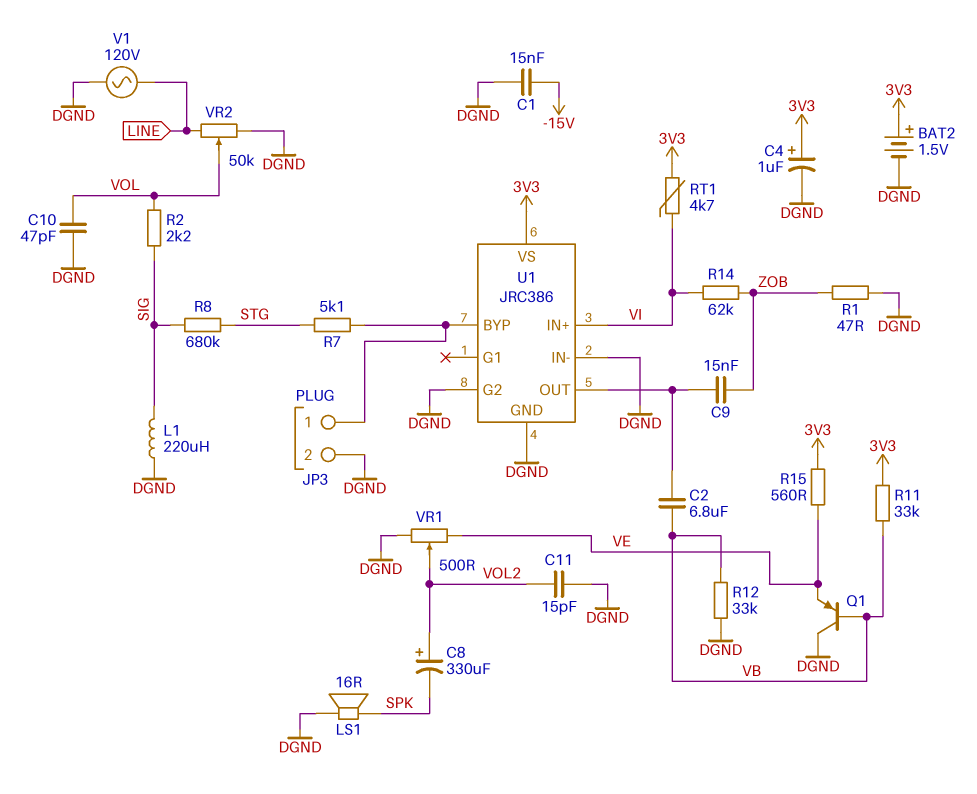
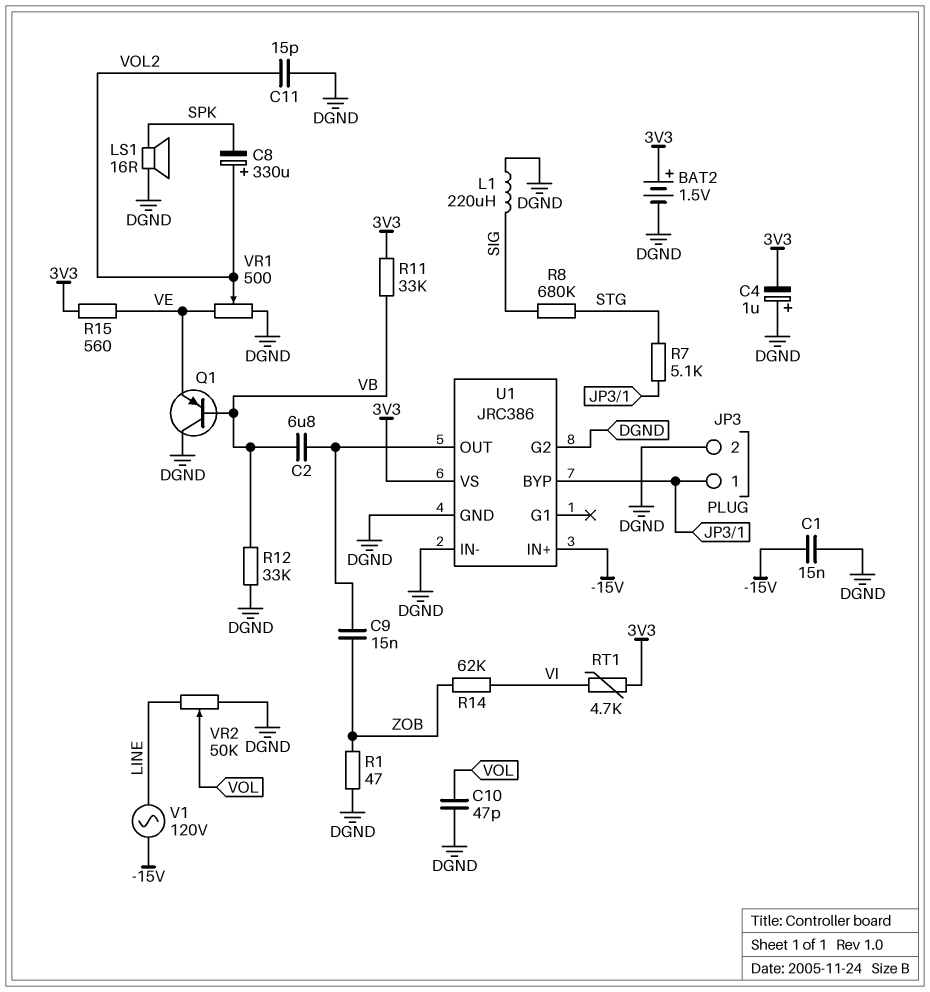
C4: 1uF (plus 3V3, minus DGND) -> 1uF (plus DGND, minus 3V3)
R2: 2.2k (SIG, VOL) -> none
U1 pin IN+: VI -> -15V
V1: AC 120V (DGND, LINE) -> AC 120V (-15V, LINE)

